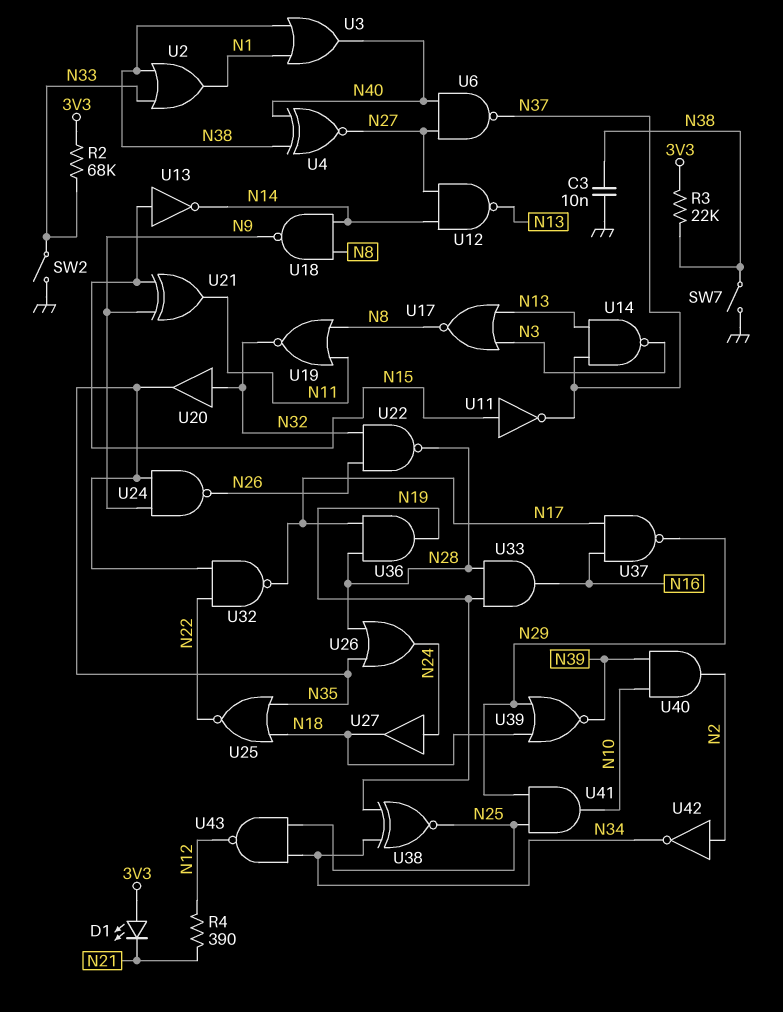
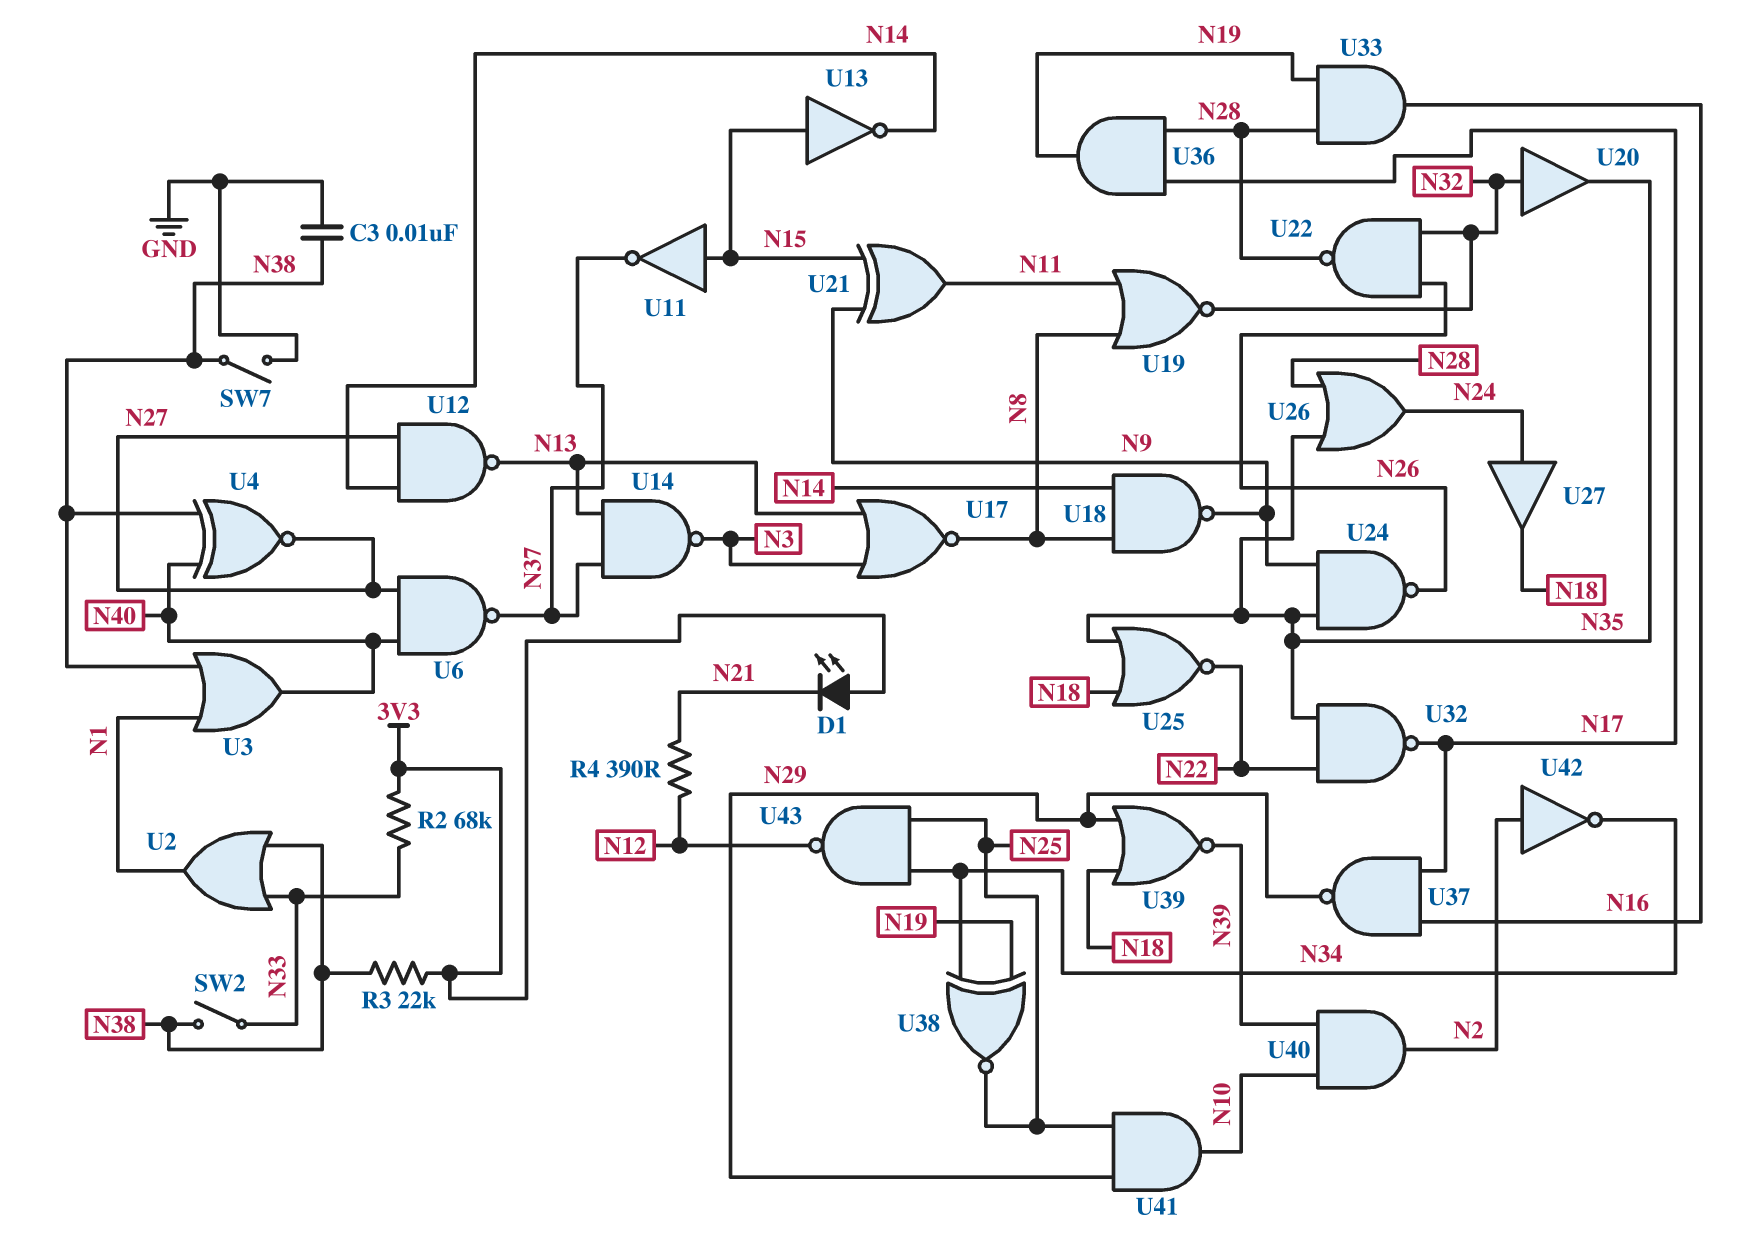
SW2: switch (GND, N33) -> switch (N33, N38)

